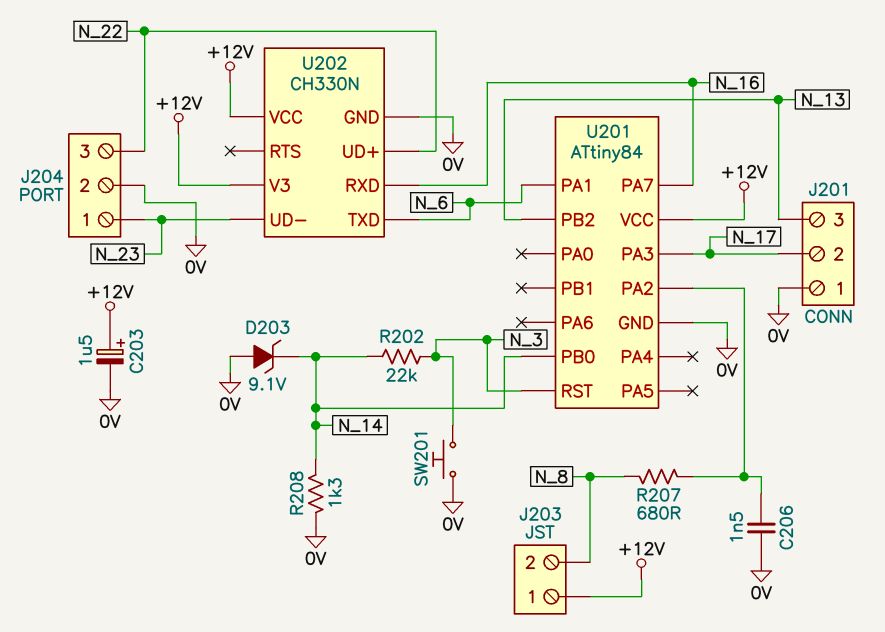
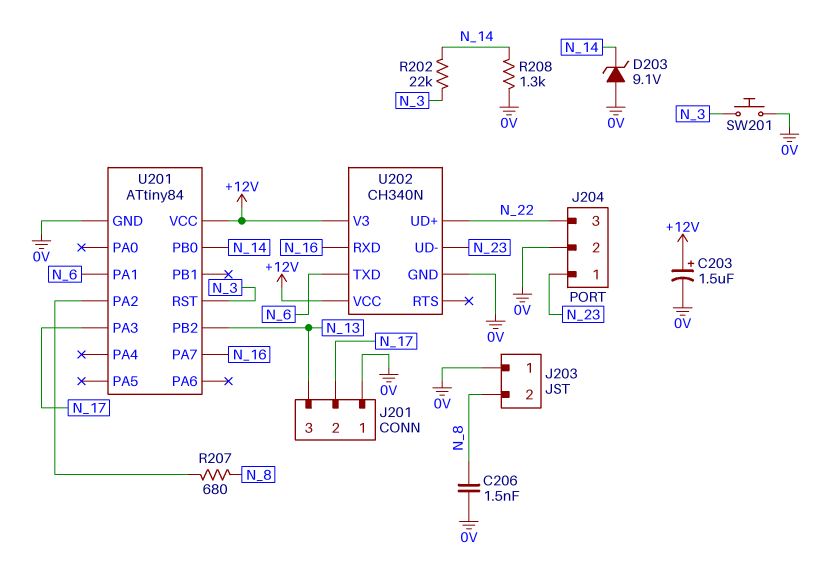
C206: 1.5nF (0V, U201/PA2) -> 1.5nF (0V, N_8)
J203 pin 1: +12V -> 0V
U202: CH330N -> CH340N

